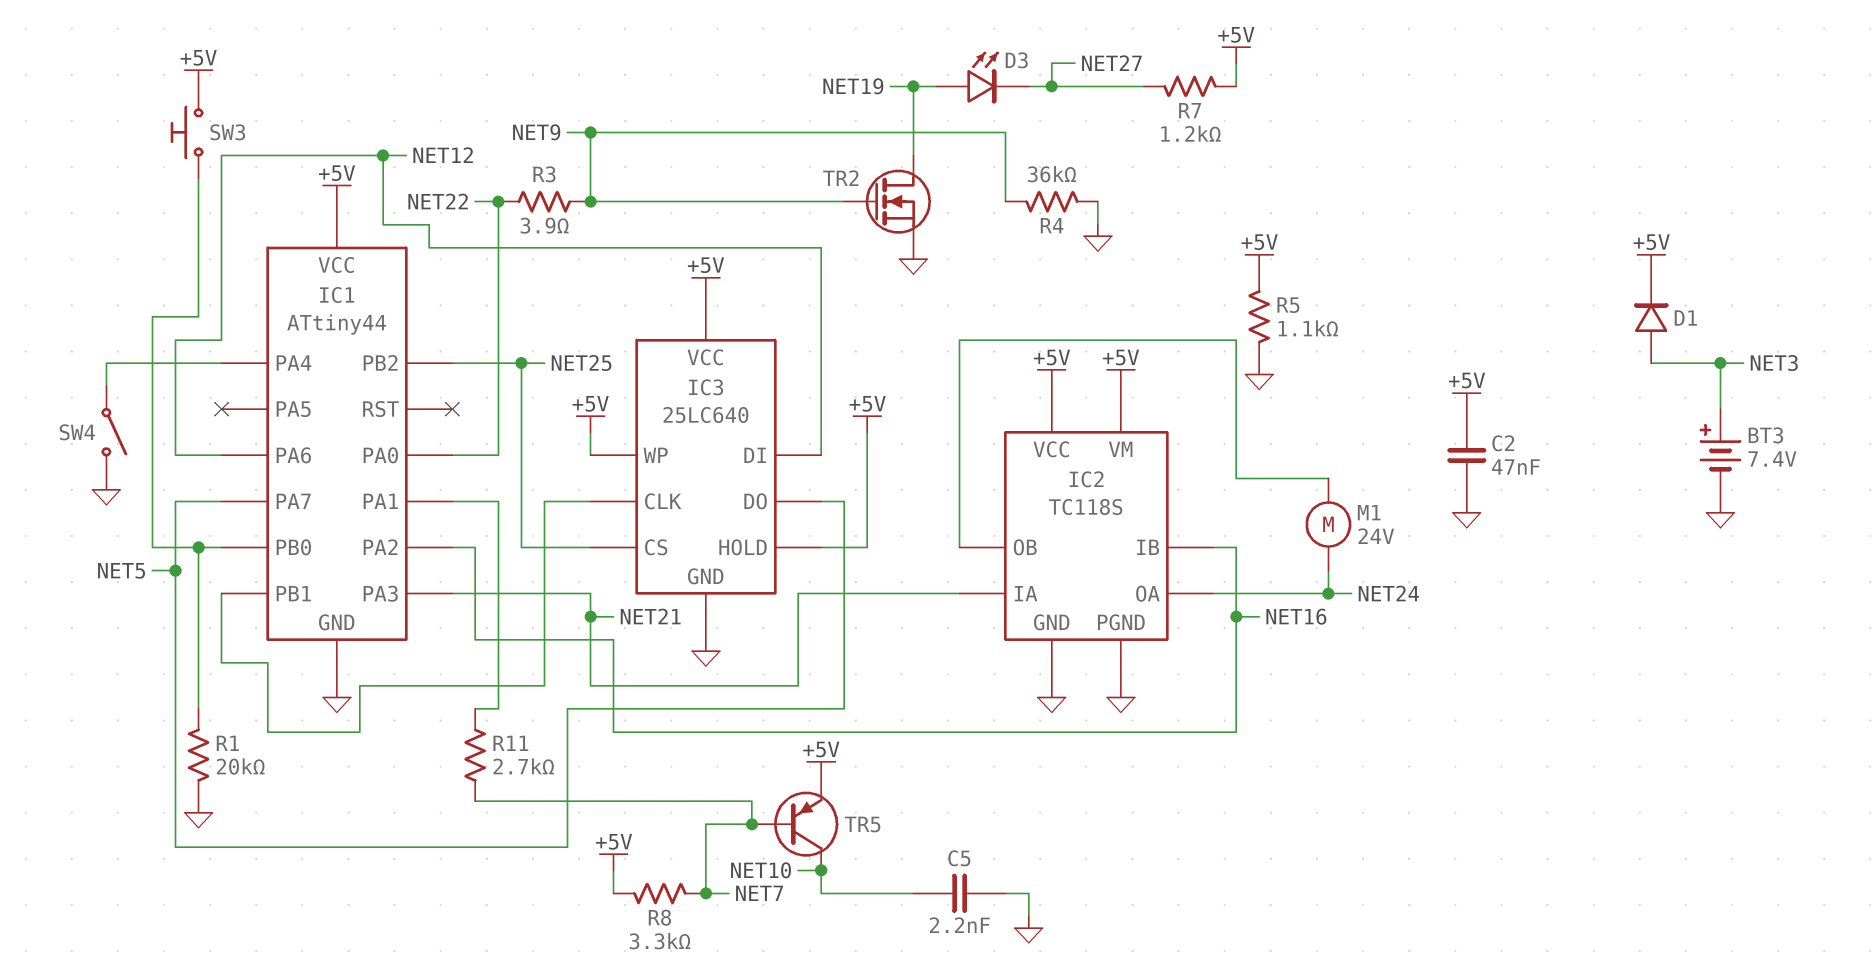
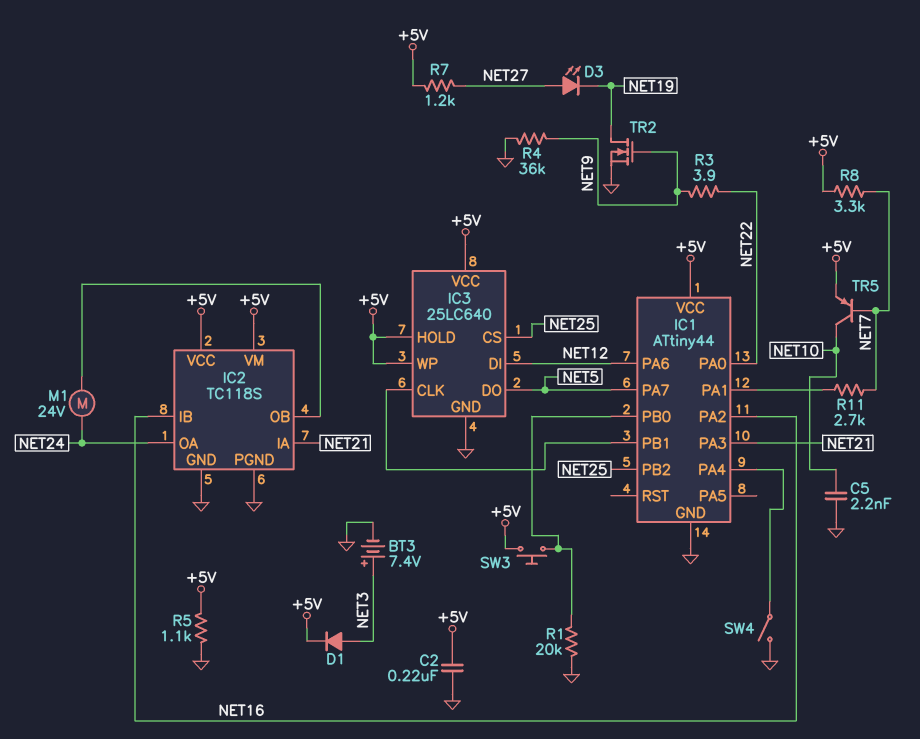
C2: 47nF (+5V, GND) -> 220nF (+5V, GND)
D3: LED (A NET19, K NET27) -> LED (A NET27, K NET19)

